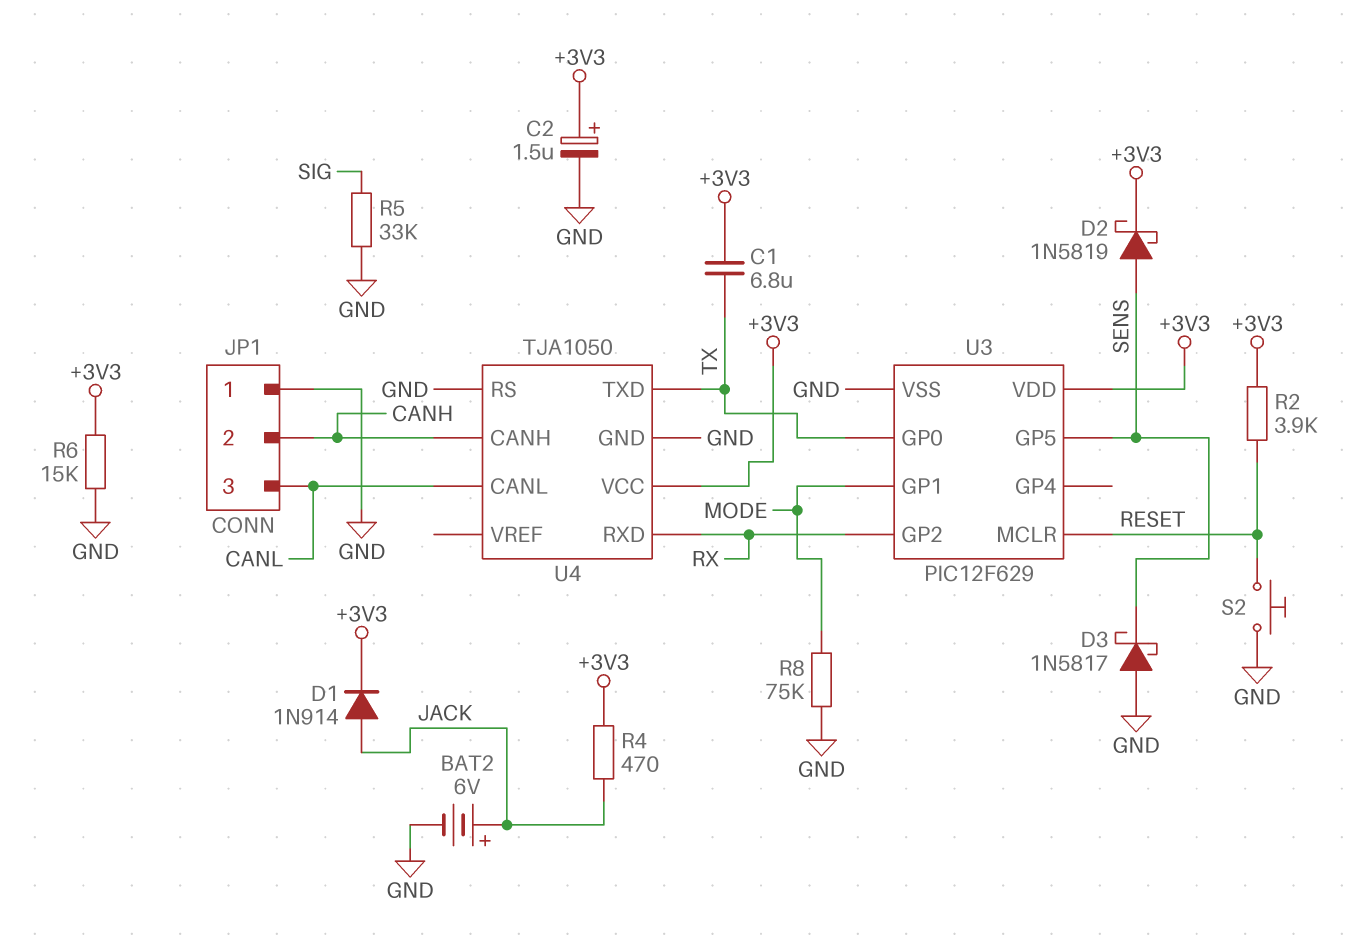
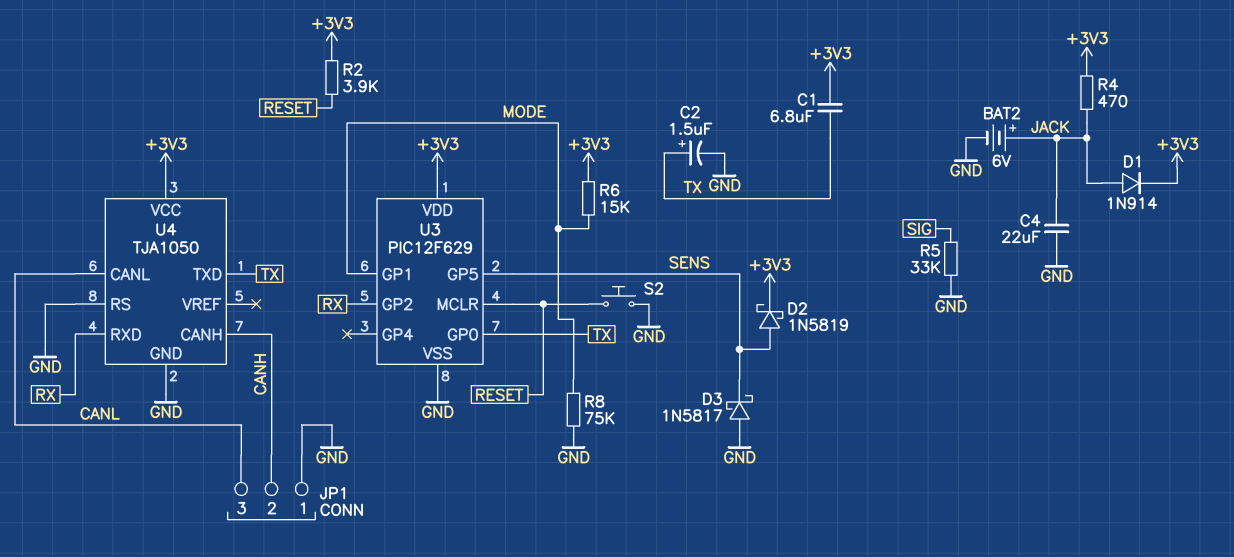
C2: 1.5uF (plus +3V3, minus GND) -> 1.5uF (plus TX, minus GND)
C4: none -> 22uF (GND, JACK)
R6: 15k (+3V3, GND) -> 15k (+3V3, MODE)

